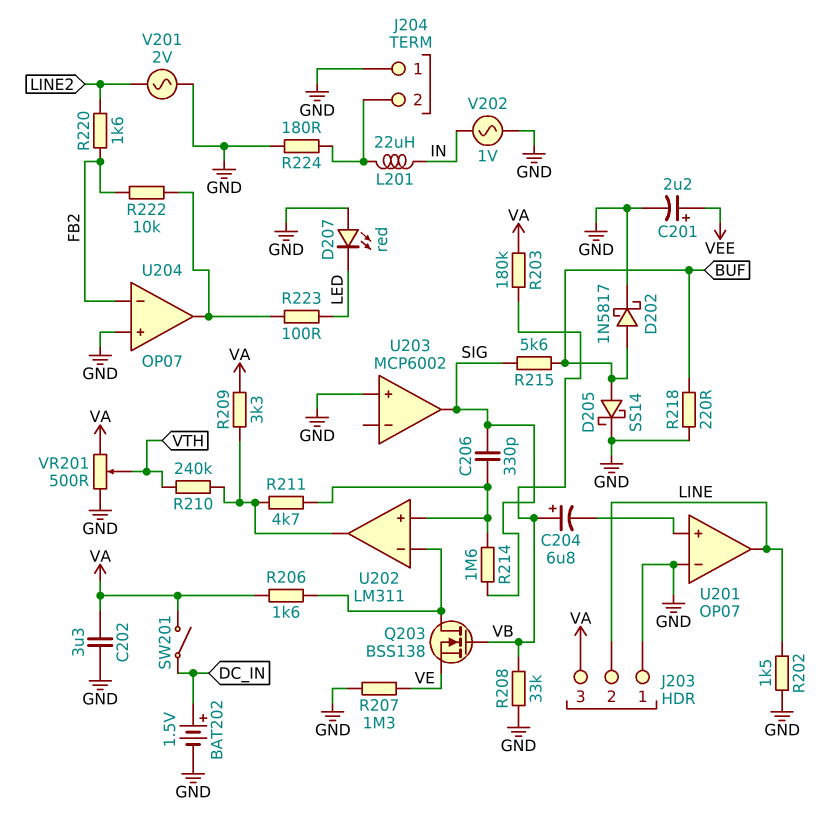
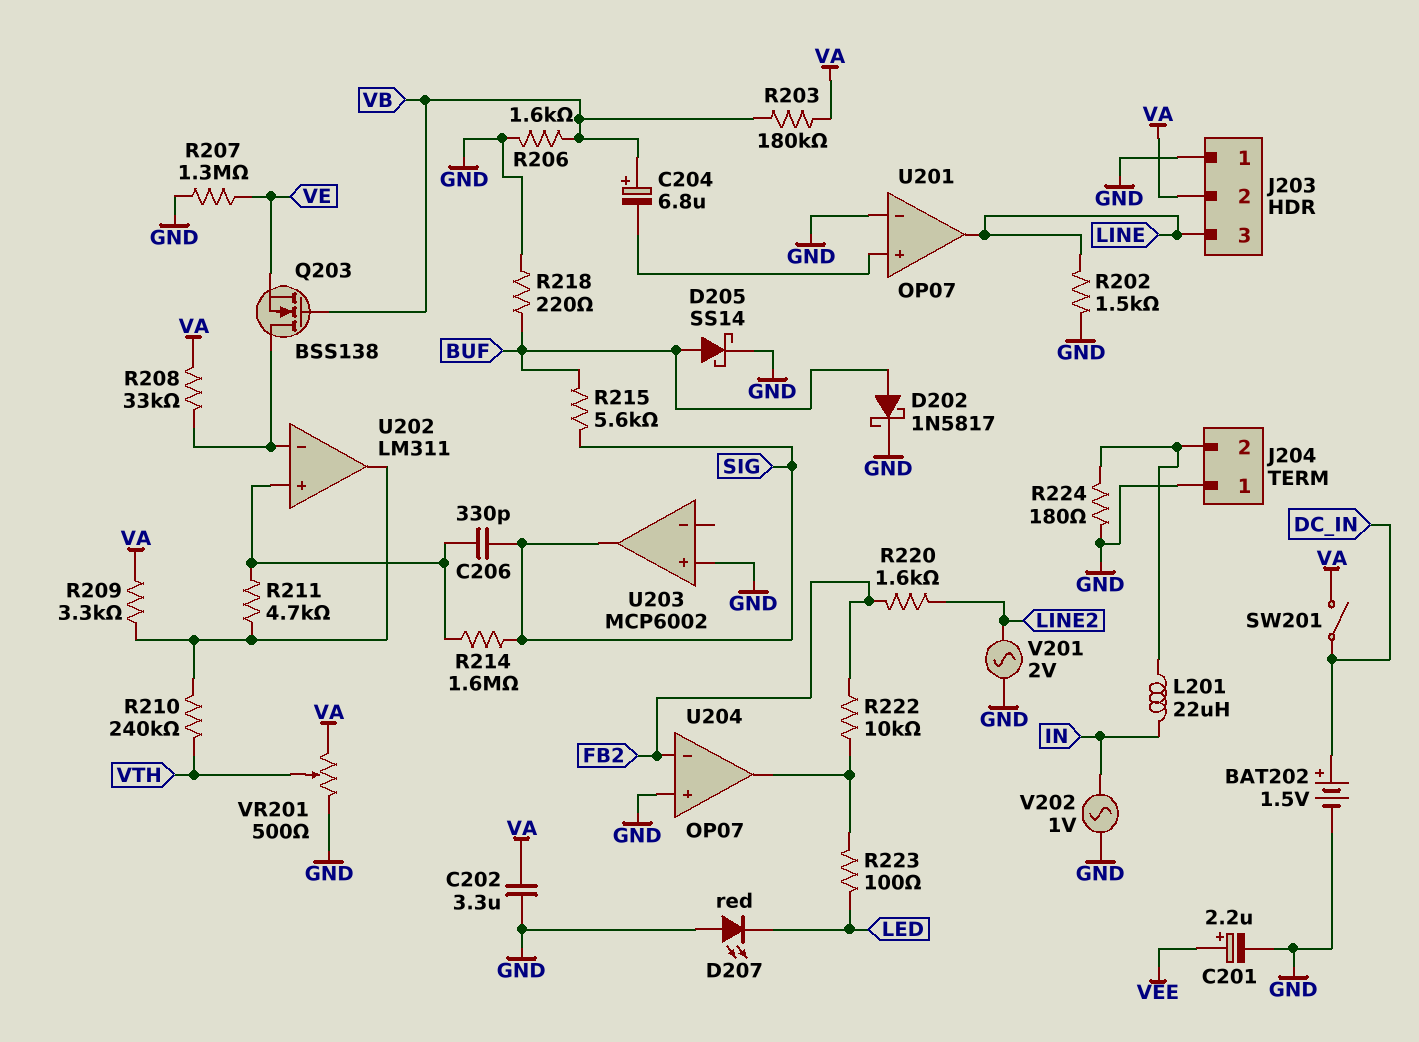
J203 pin 2: LINE -> VA
J203 pin 3: VA -> LINE
R206: 1.6k (U202/in-, VA) -> 1.6k (GND, VB)
R208: 33k (GND, VB) -> 33k (U202/in-, VA)

